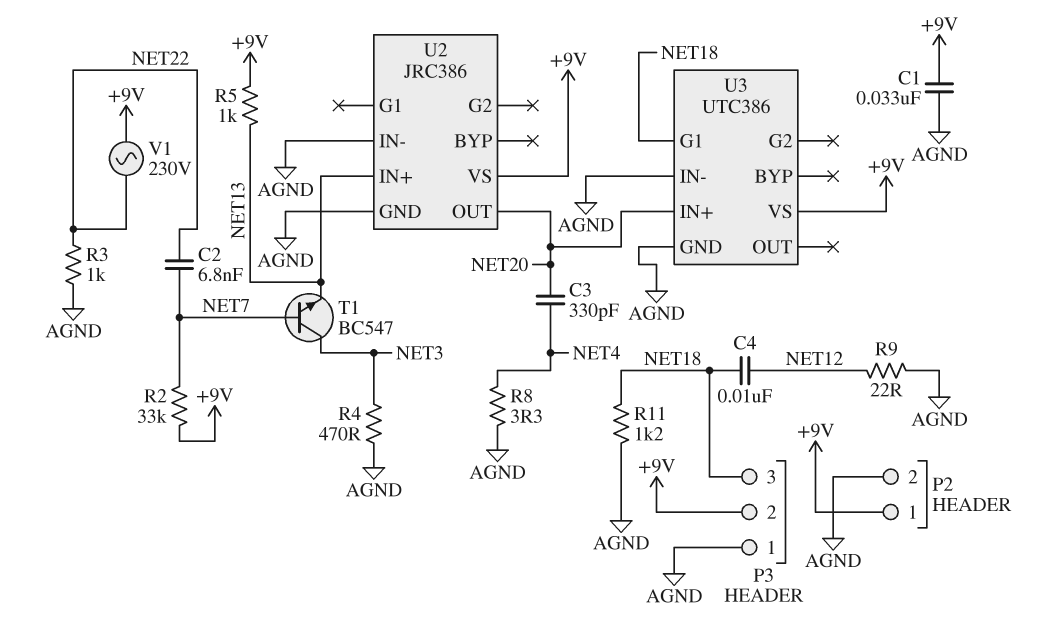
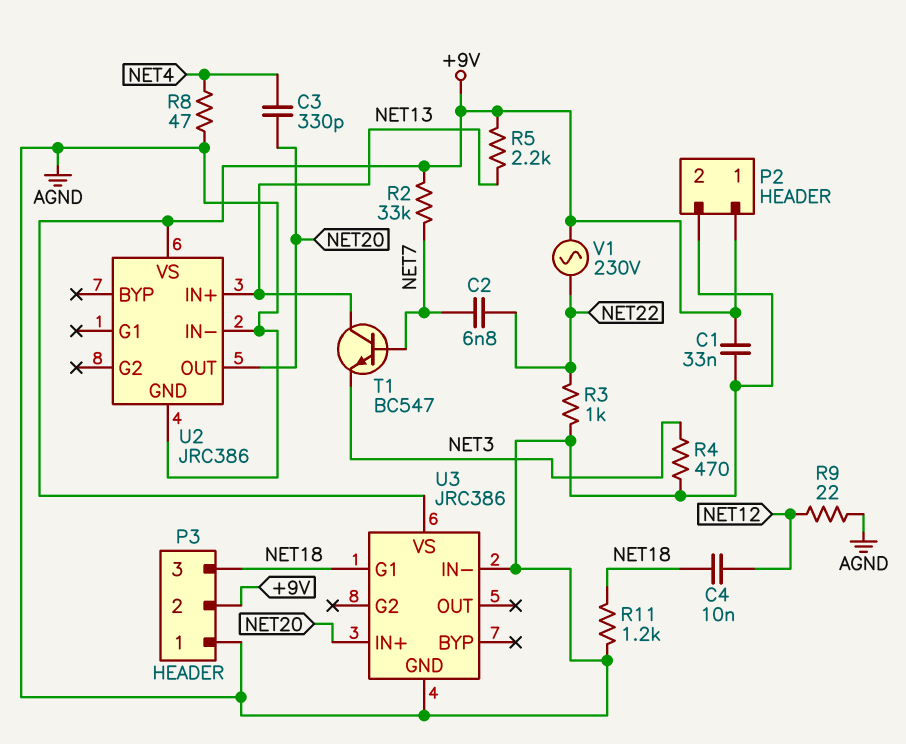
R5: 1k (+9V, NET13) -> 2.2k (+9V, NET13)
R8: 3.3 (AGND, NET4) -> 47 (AGND, NET4)
T1: NPN BC547 (B NET7, C NET3, E NET13) -> NPN BC547 (B NET7, C NET13, E NET3)
U3: UTC386 -> JRC386

